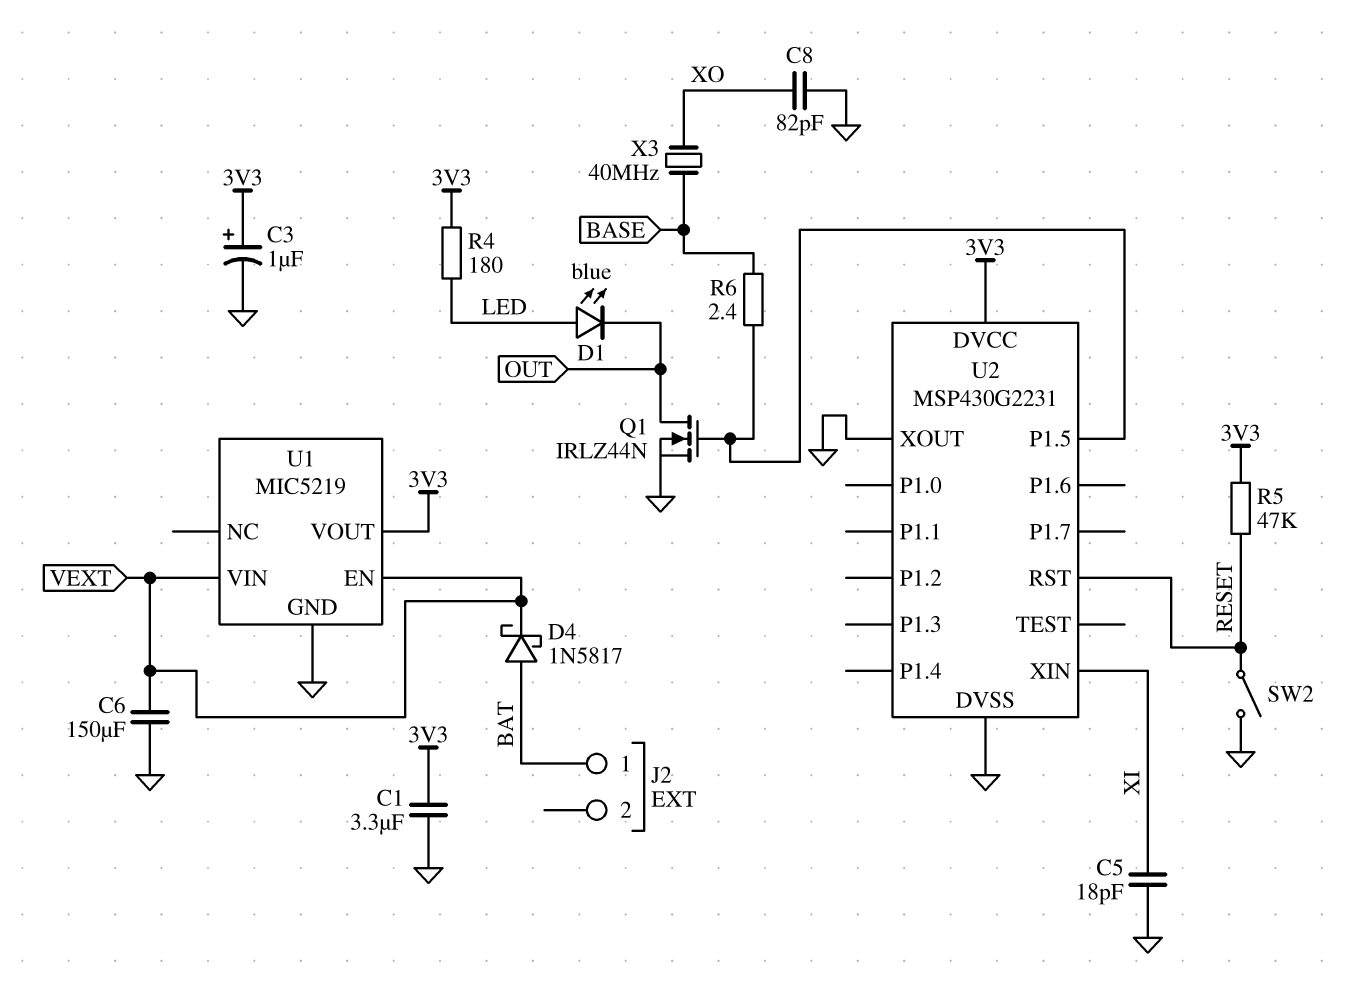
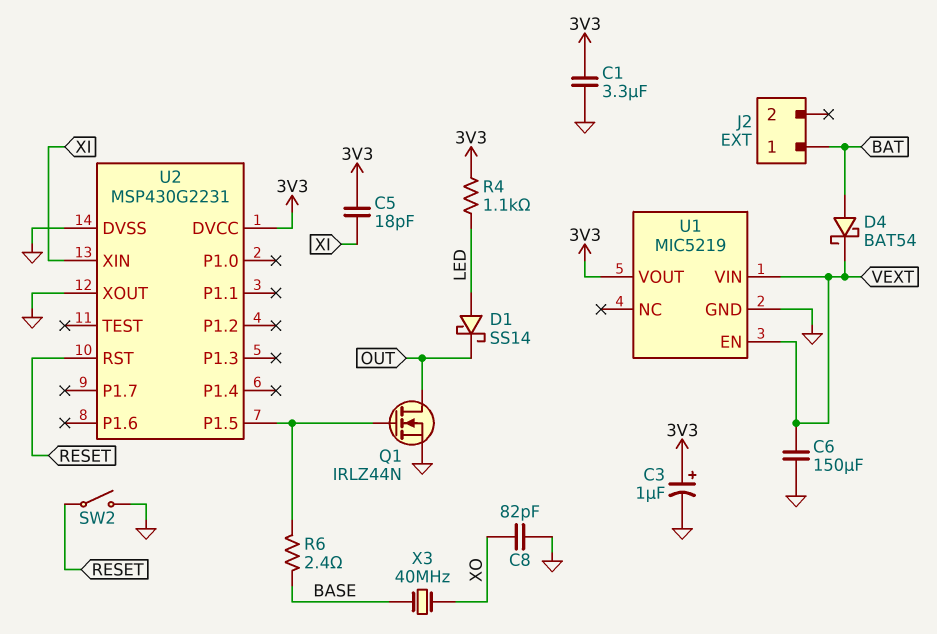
C5: 18pF (GND, XI) -> 18pF (3V3, XI)
D1: LED blue (A LED, K OUT) -> schottky SS14 (A LED, K OUT)
D4: schottky 1N5817 (A BAT, K VEXT) -> schottky BAT54 (A BAT, K VEXT)
R4: 180 (3V3, LED) -> 1.1k (3V3, LED)
R5: 47k (3V3, RESET) -> none

